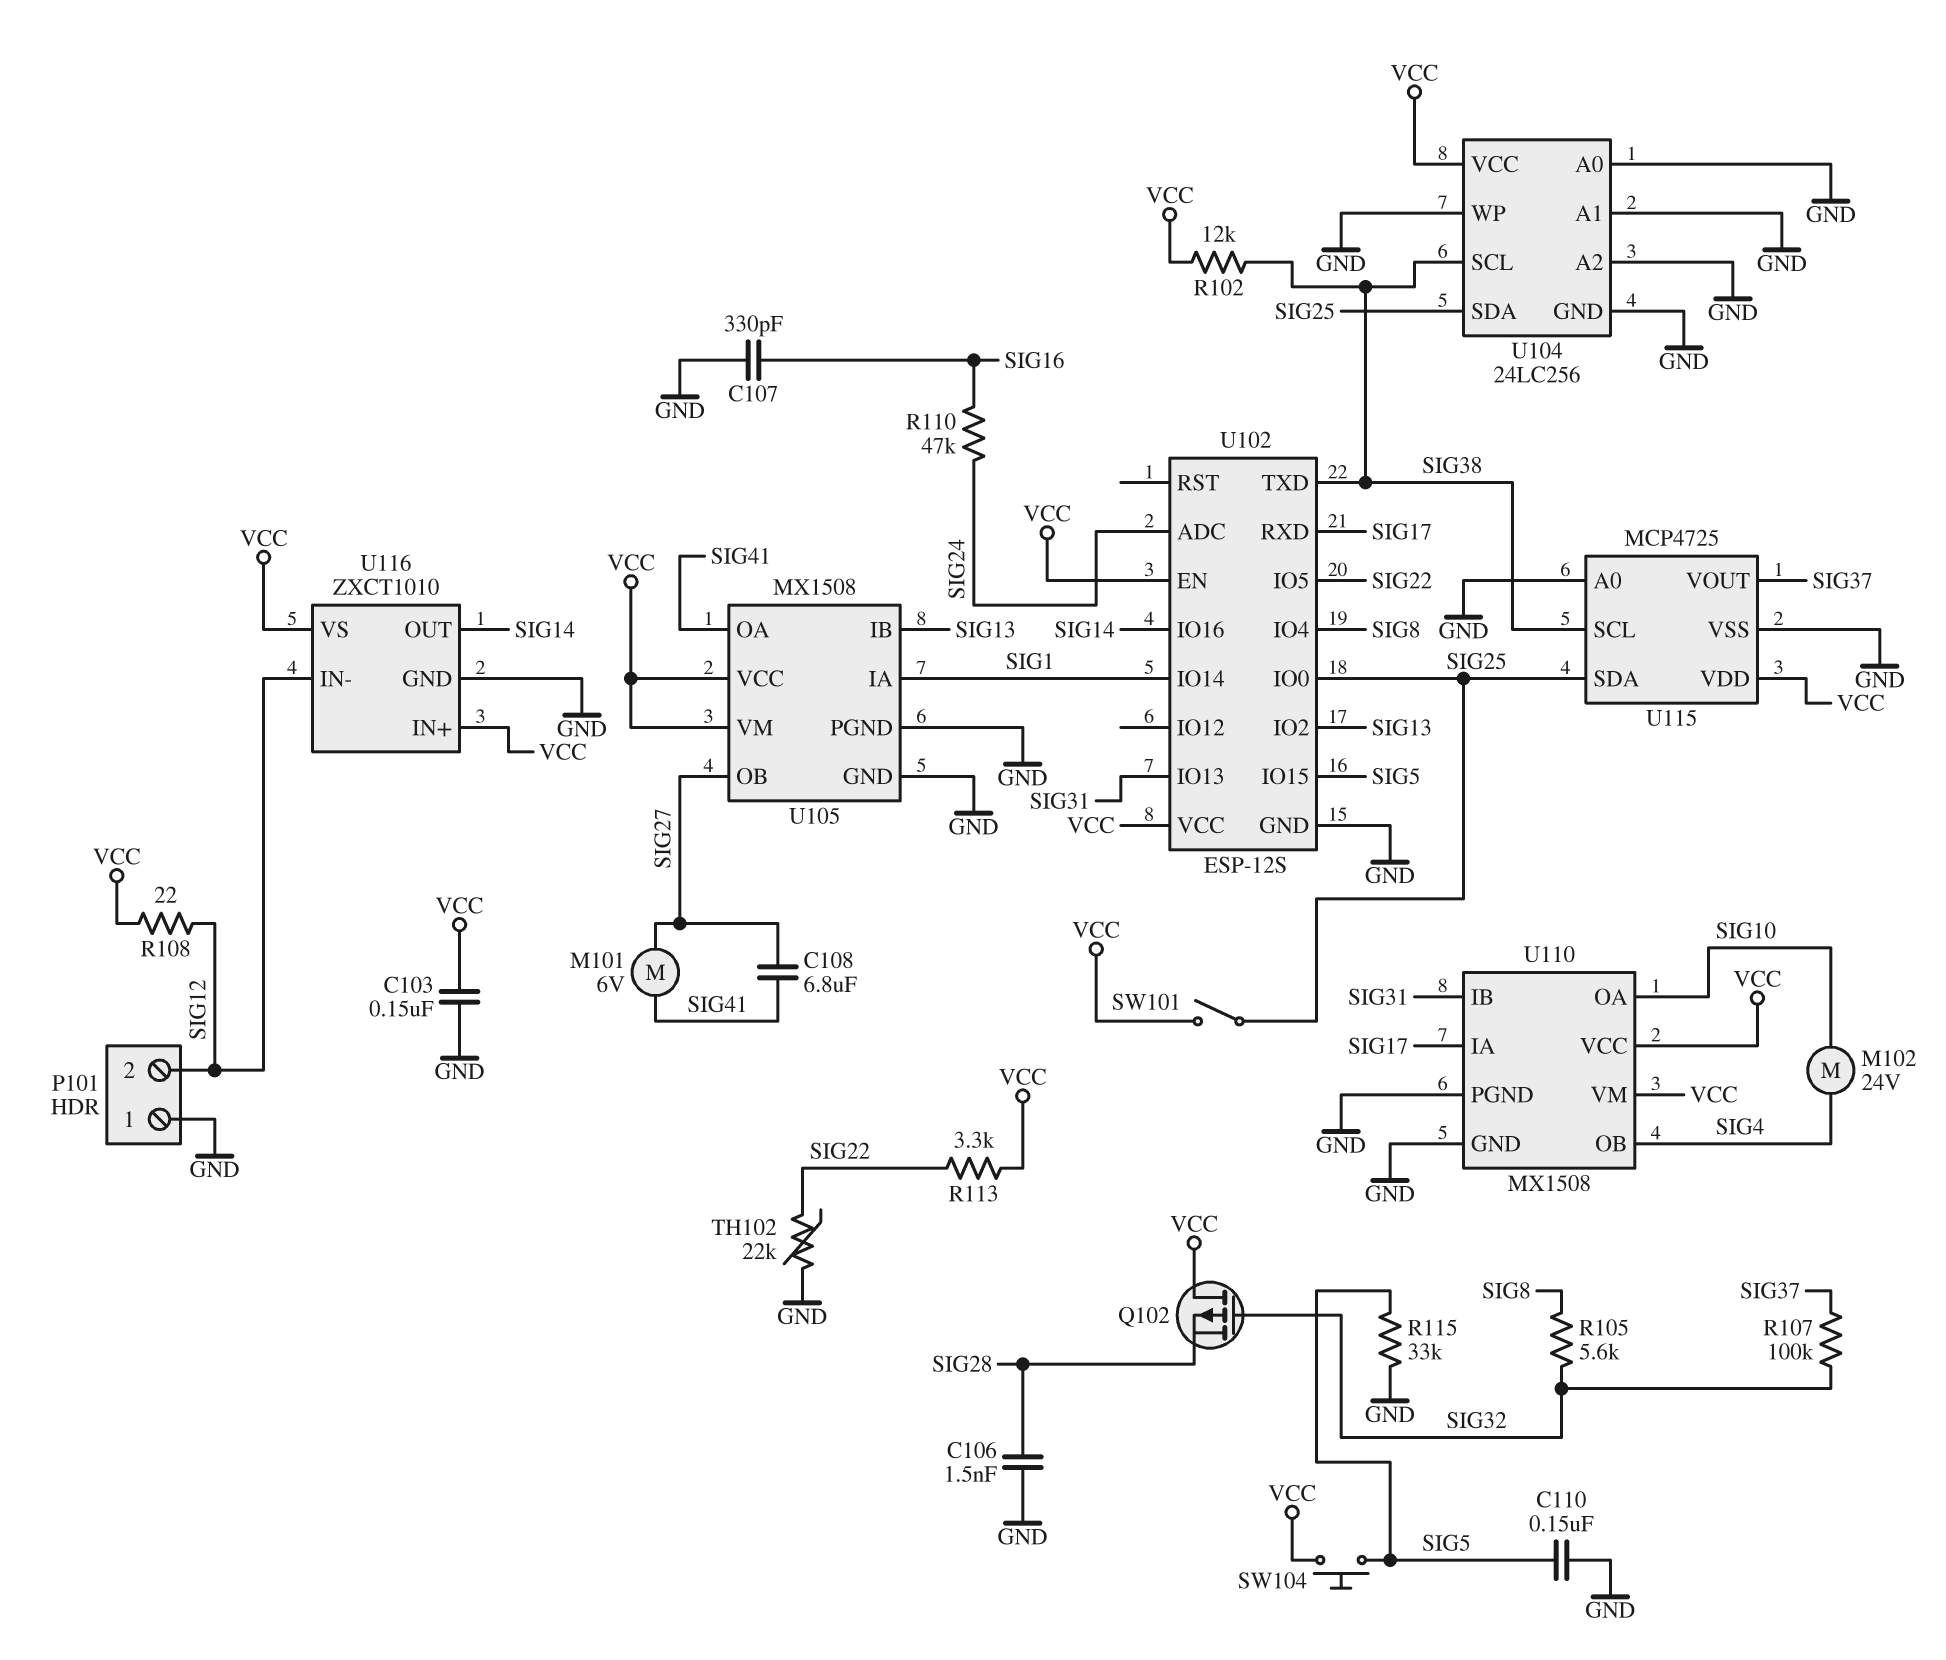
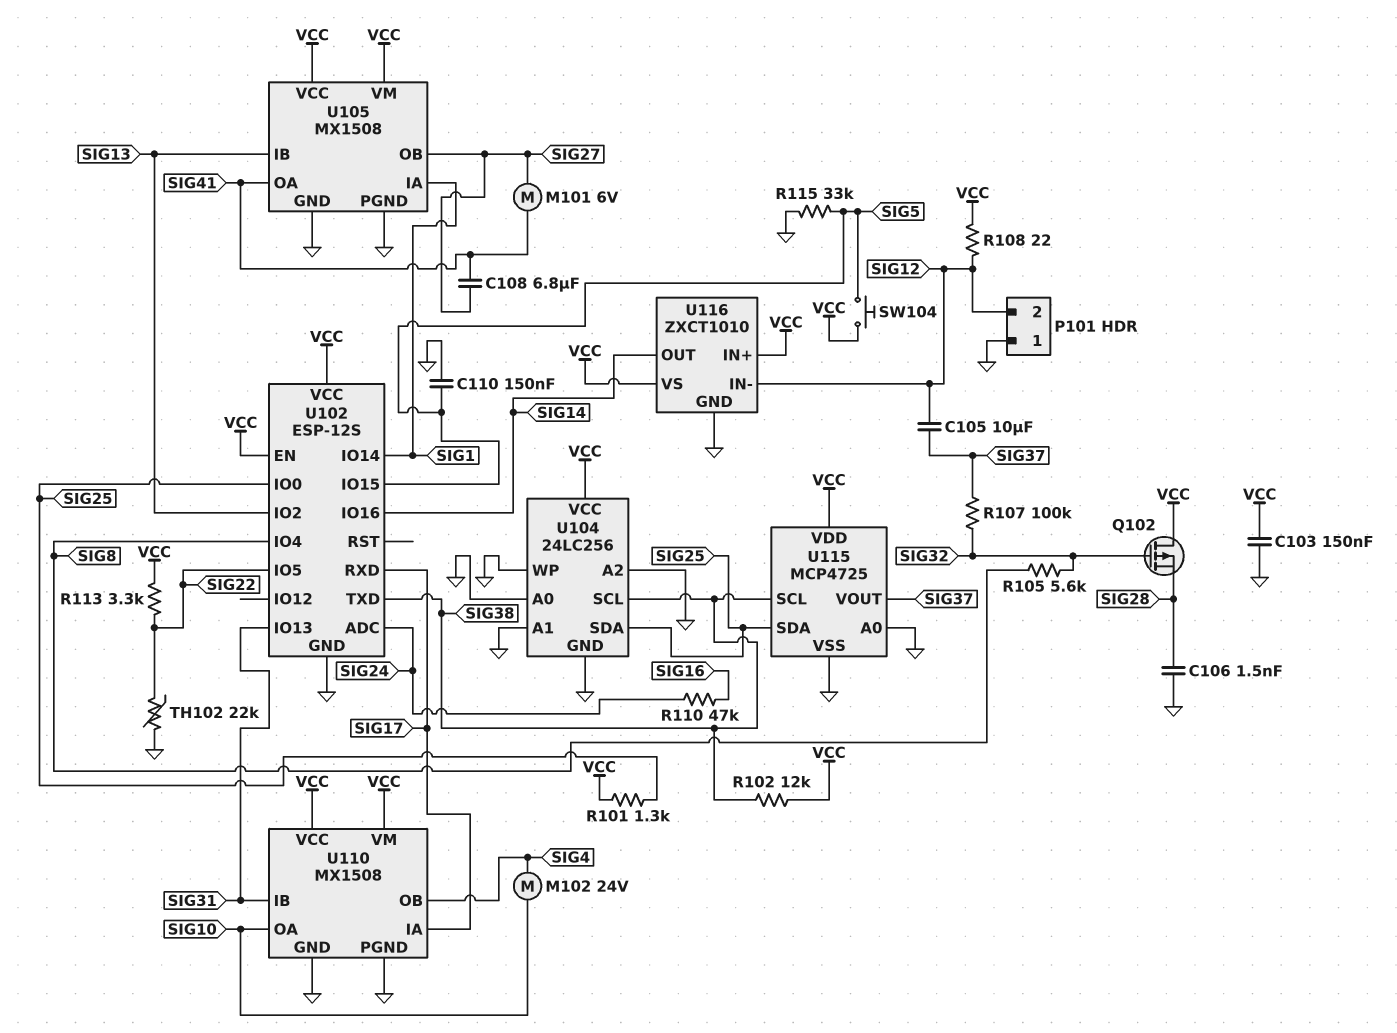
C105: none -> 10uF (SIG12, SIG37)
C107: 330pF (GND, SIG16) -> none
R101: none -> 1.3k (SIG25, VCC)
SW101: switch (SIG25, VCC) -> none

